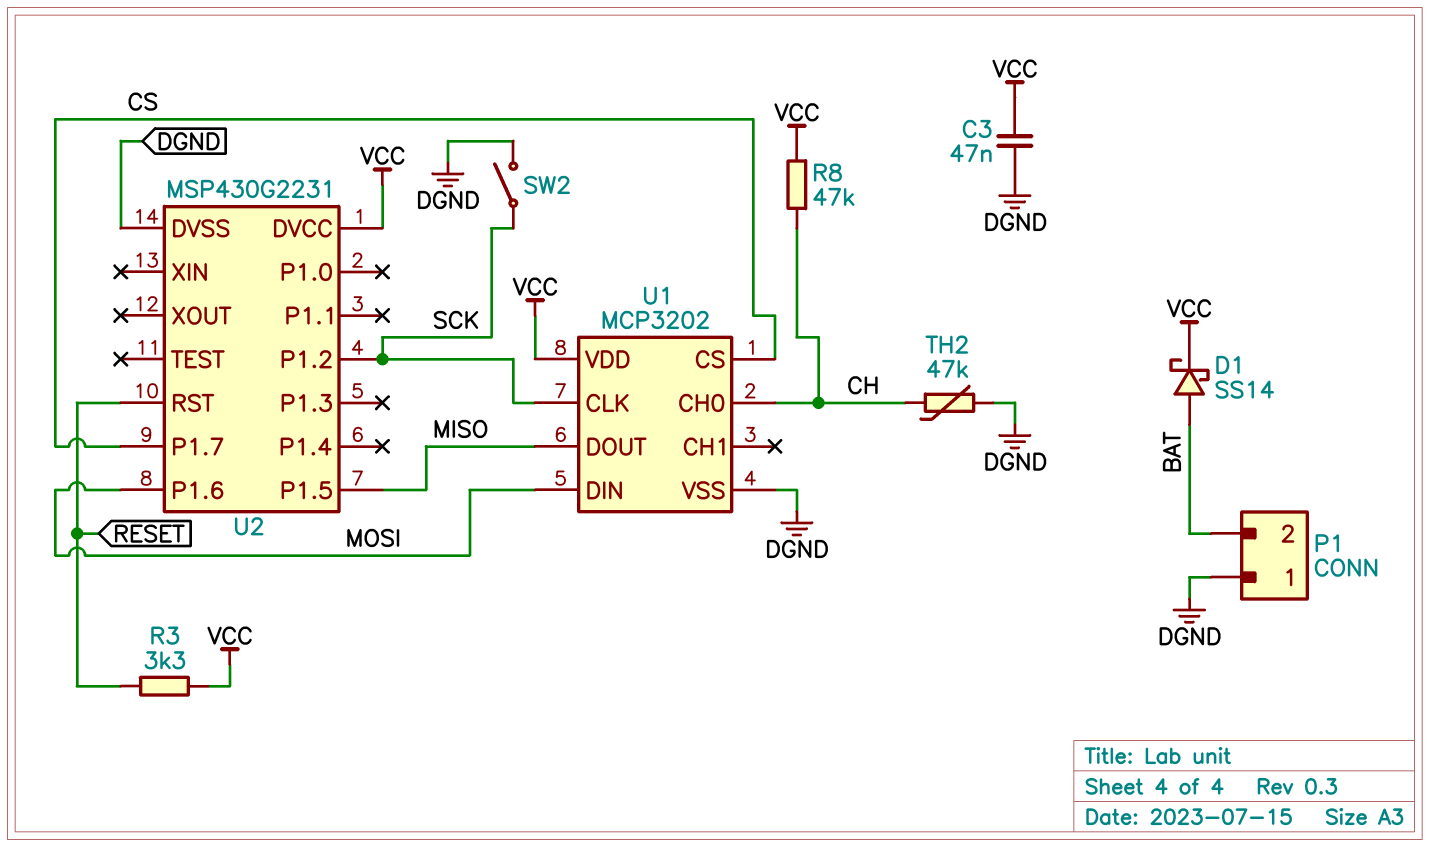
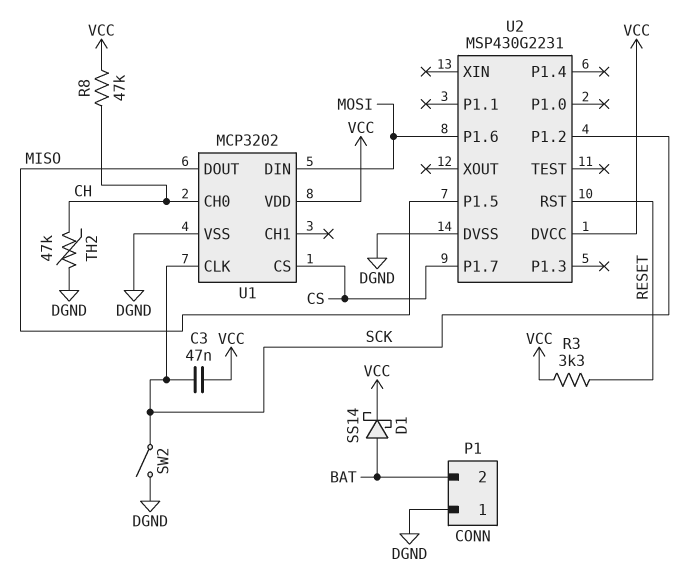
C3: 47nF (DGND, VCC) -> 47nF (SCK, VCC)

